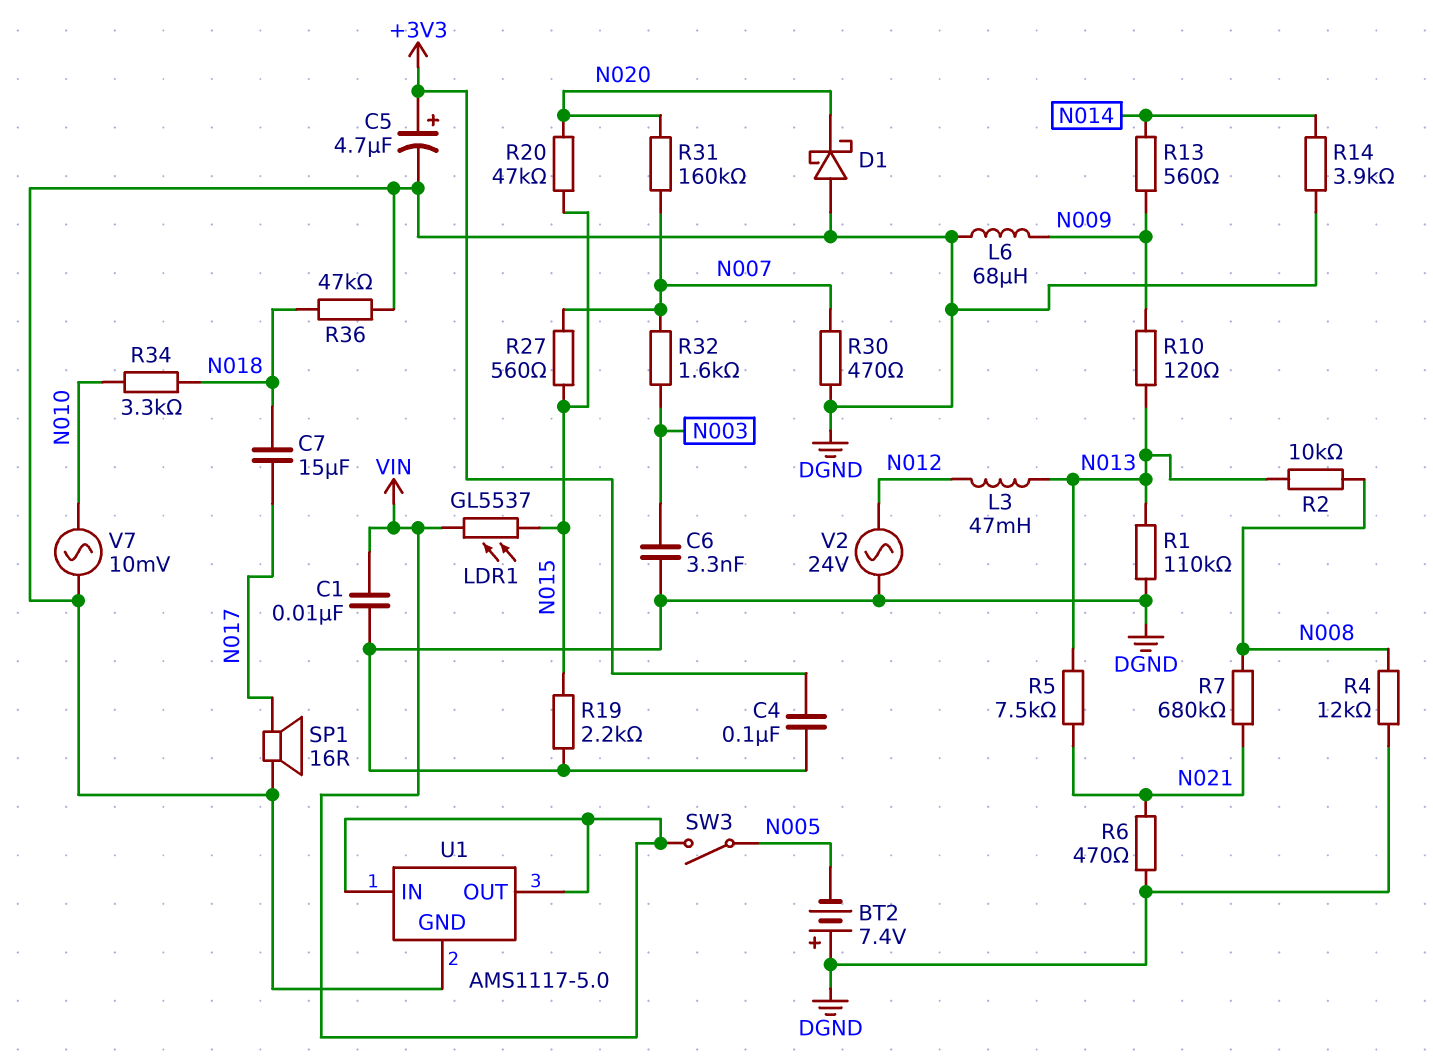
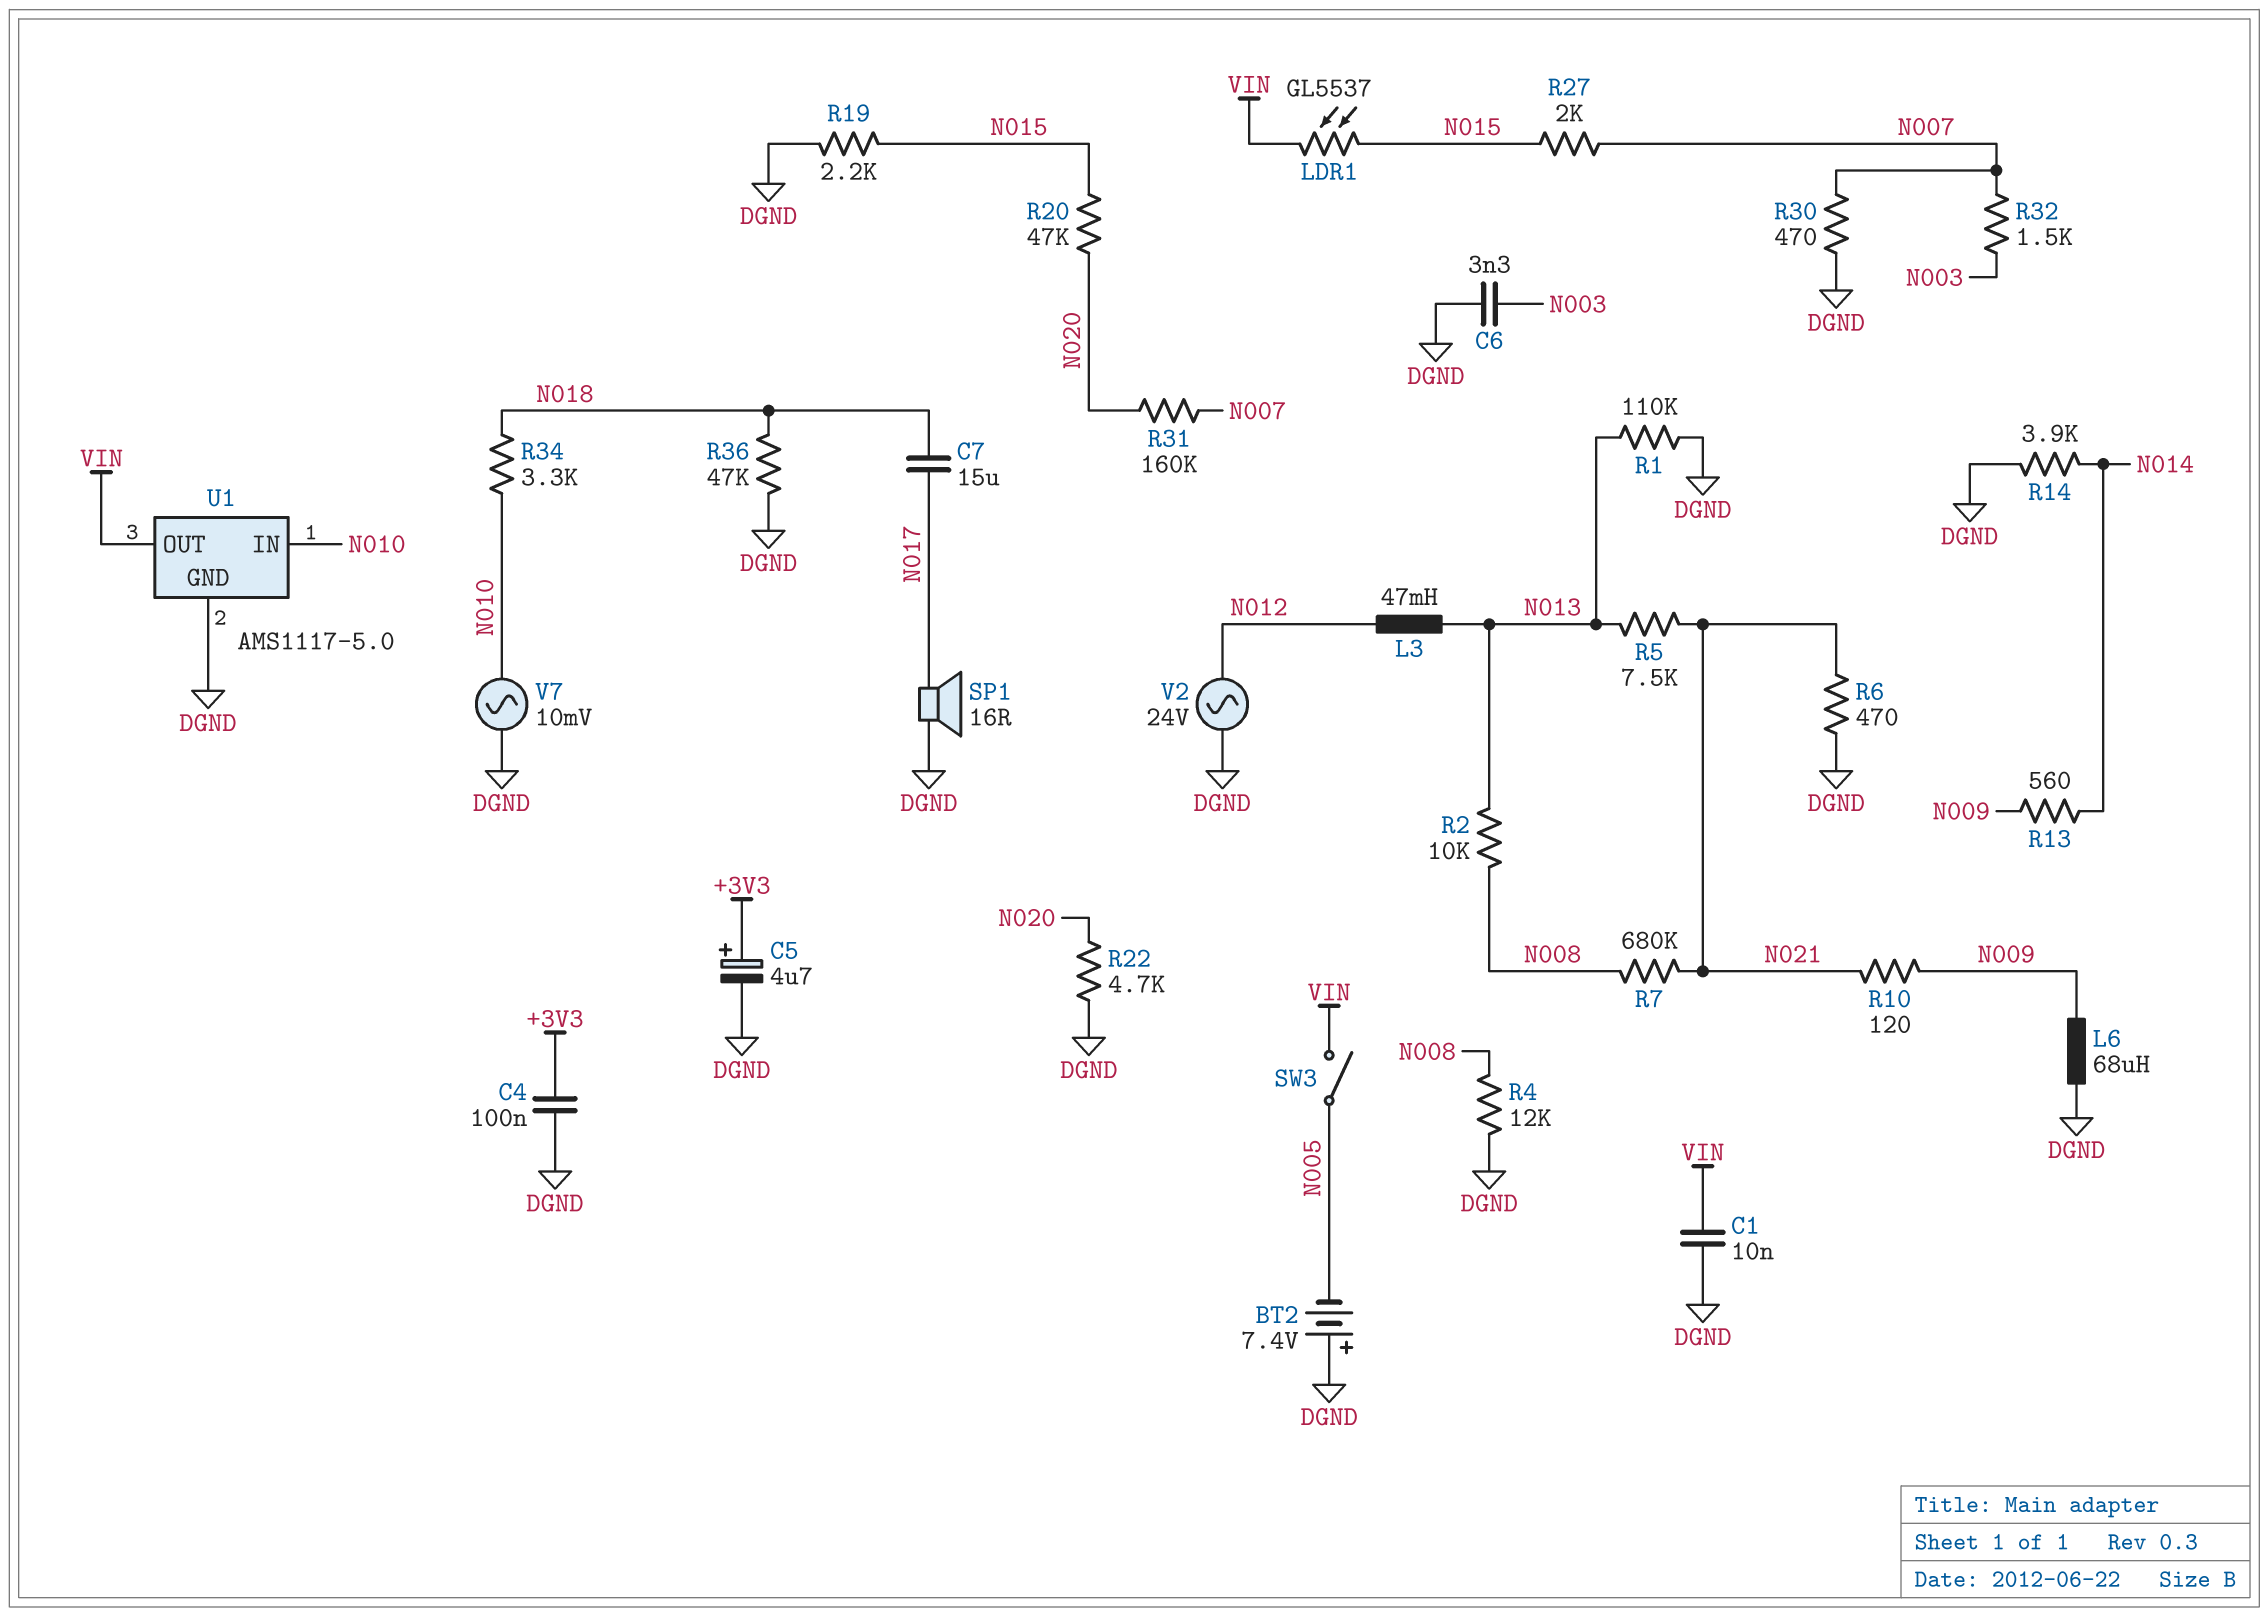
D1: schottky (A DGND, K N020) -> none
R10: 120 (N009, N013) -> 120 (N009, N021)
R22: none -> 4.7k (DGND, N020)
R27: 560 (N007, N015) -> 2k (N007, N015)
R32: 1.6k (N003, N007) -> 1.5k (N003, N007)
U1 pin IN: VIN -> N010

